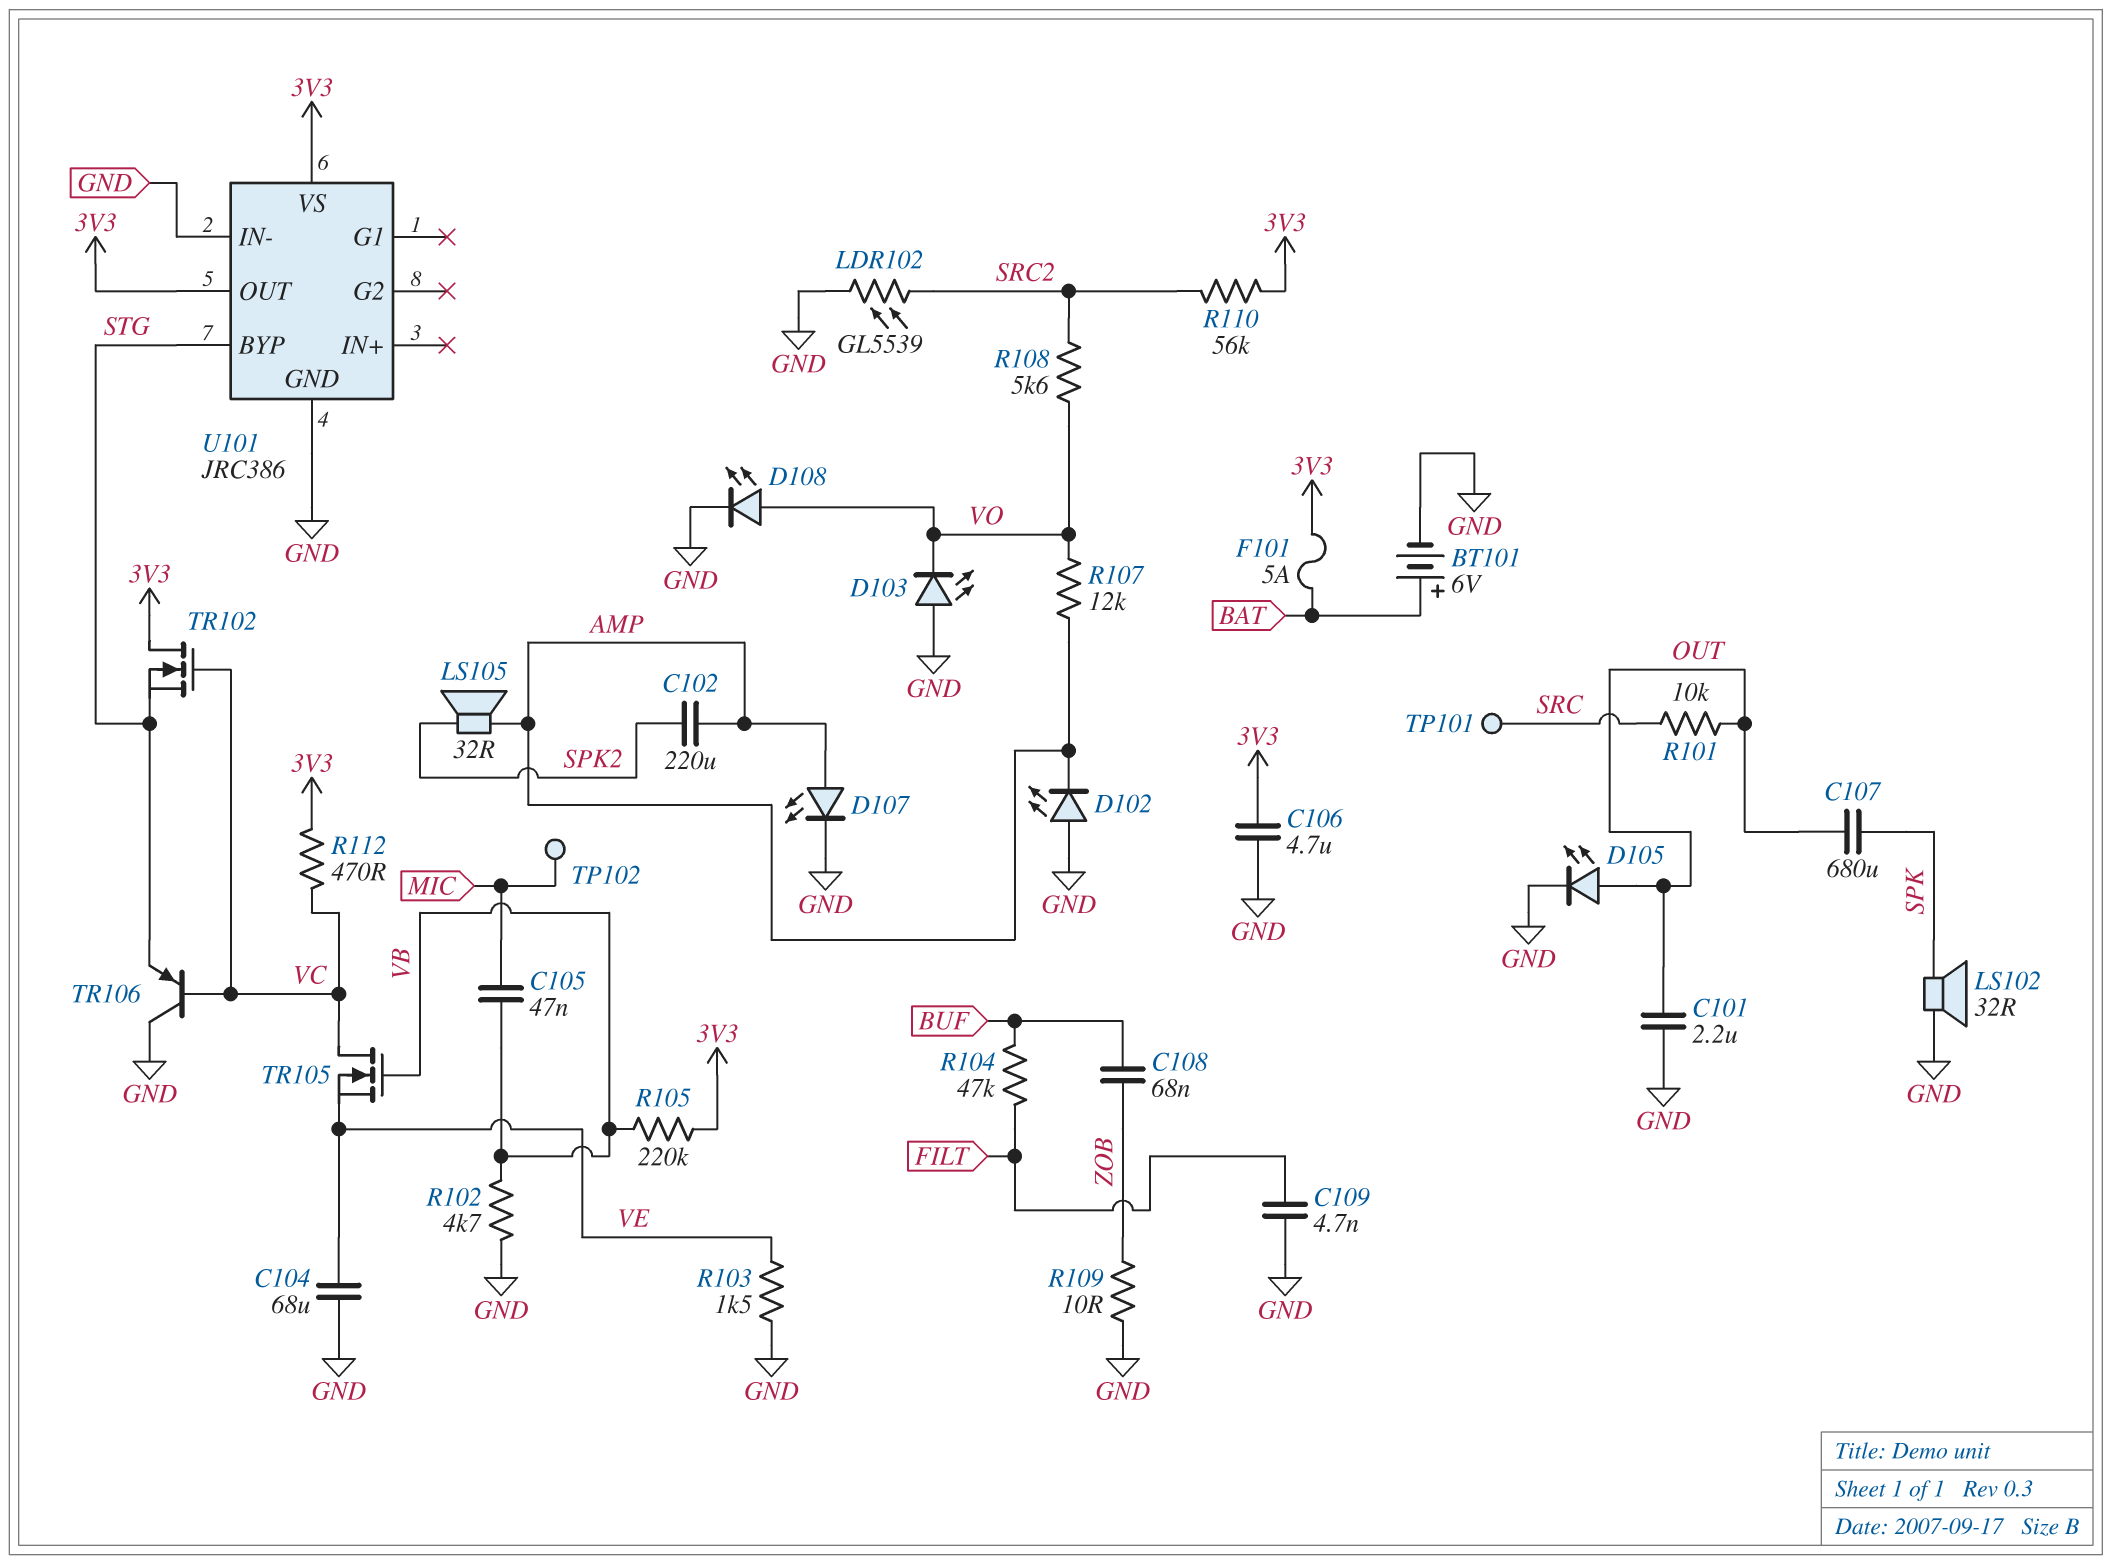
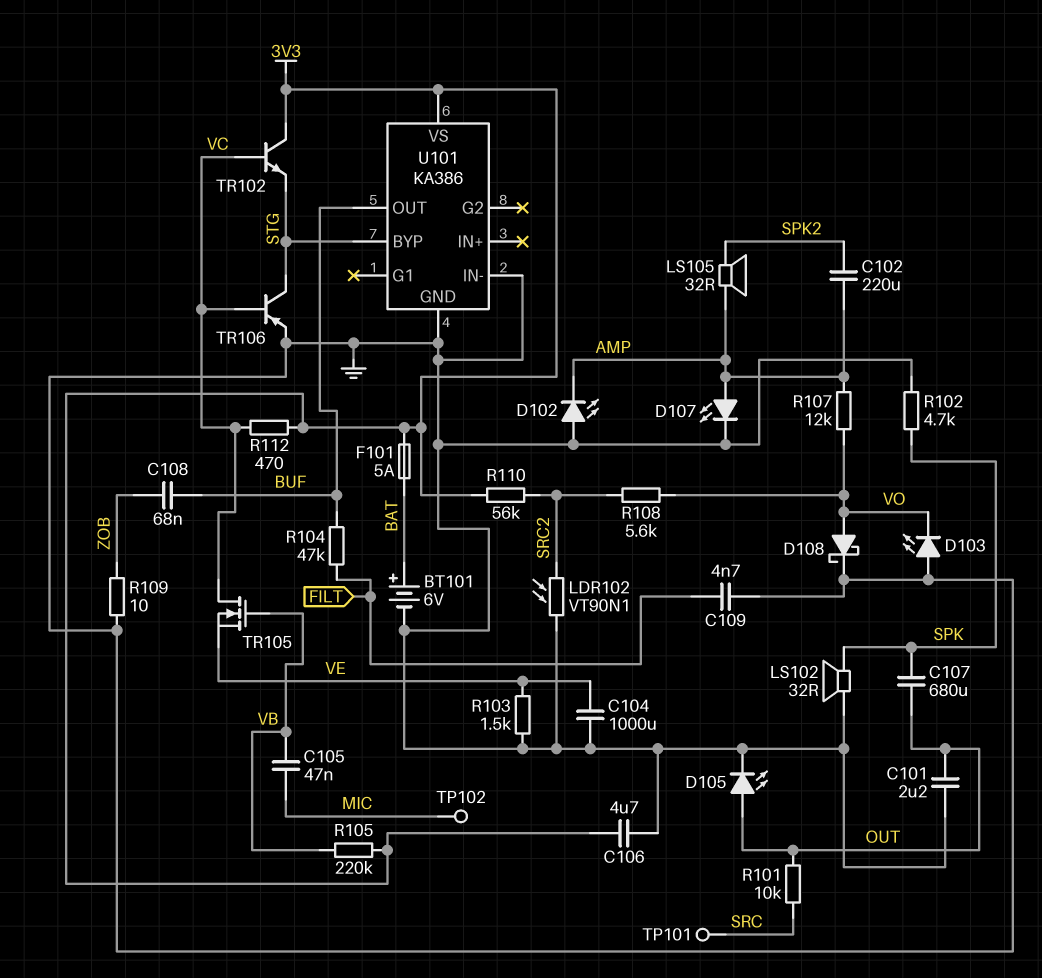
C104: 68uF (GND, VE) -> 1000uF (GND, VE)
D108: LED (A VO, K GND) -> schottky (A VO, K GND)
LDR102: GL5539 (GND, SRC2) -> VT90N1 (GND, SRC2)
R102: 4.7k (GND, VB) -> 4.7k (GND, SPK)
TR102: NMOS (G VC, D 3V3, S STG) -> NPN (B VC, C 3V3, E STG)
TR106: PNP (B VC, C GND, E STG) -> PNP (B VC, C STG, E GND)
U101: JRC386 -> KA386
U101 pin OUT: 3V3 -> BUF

